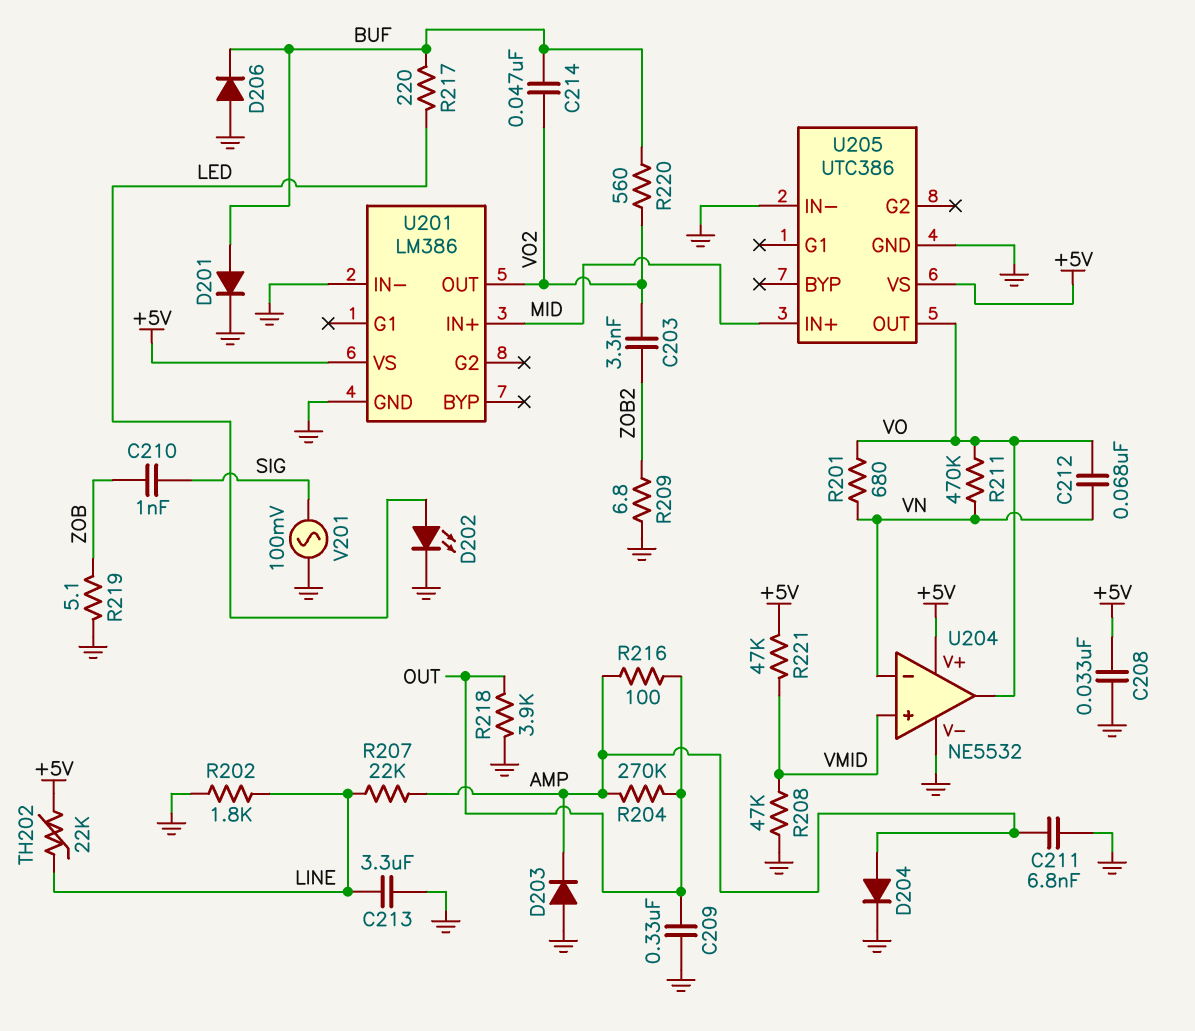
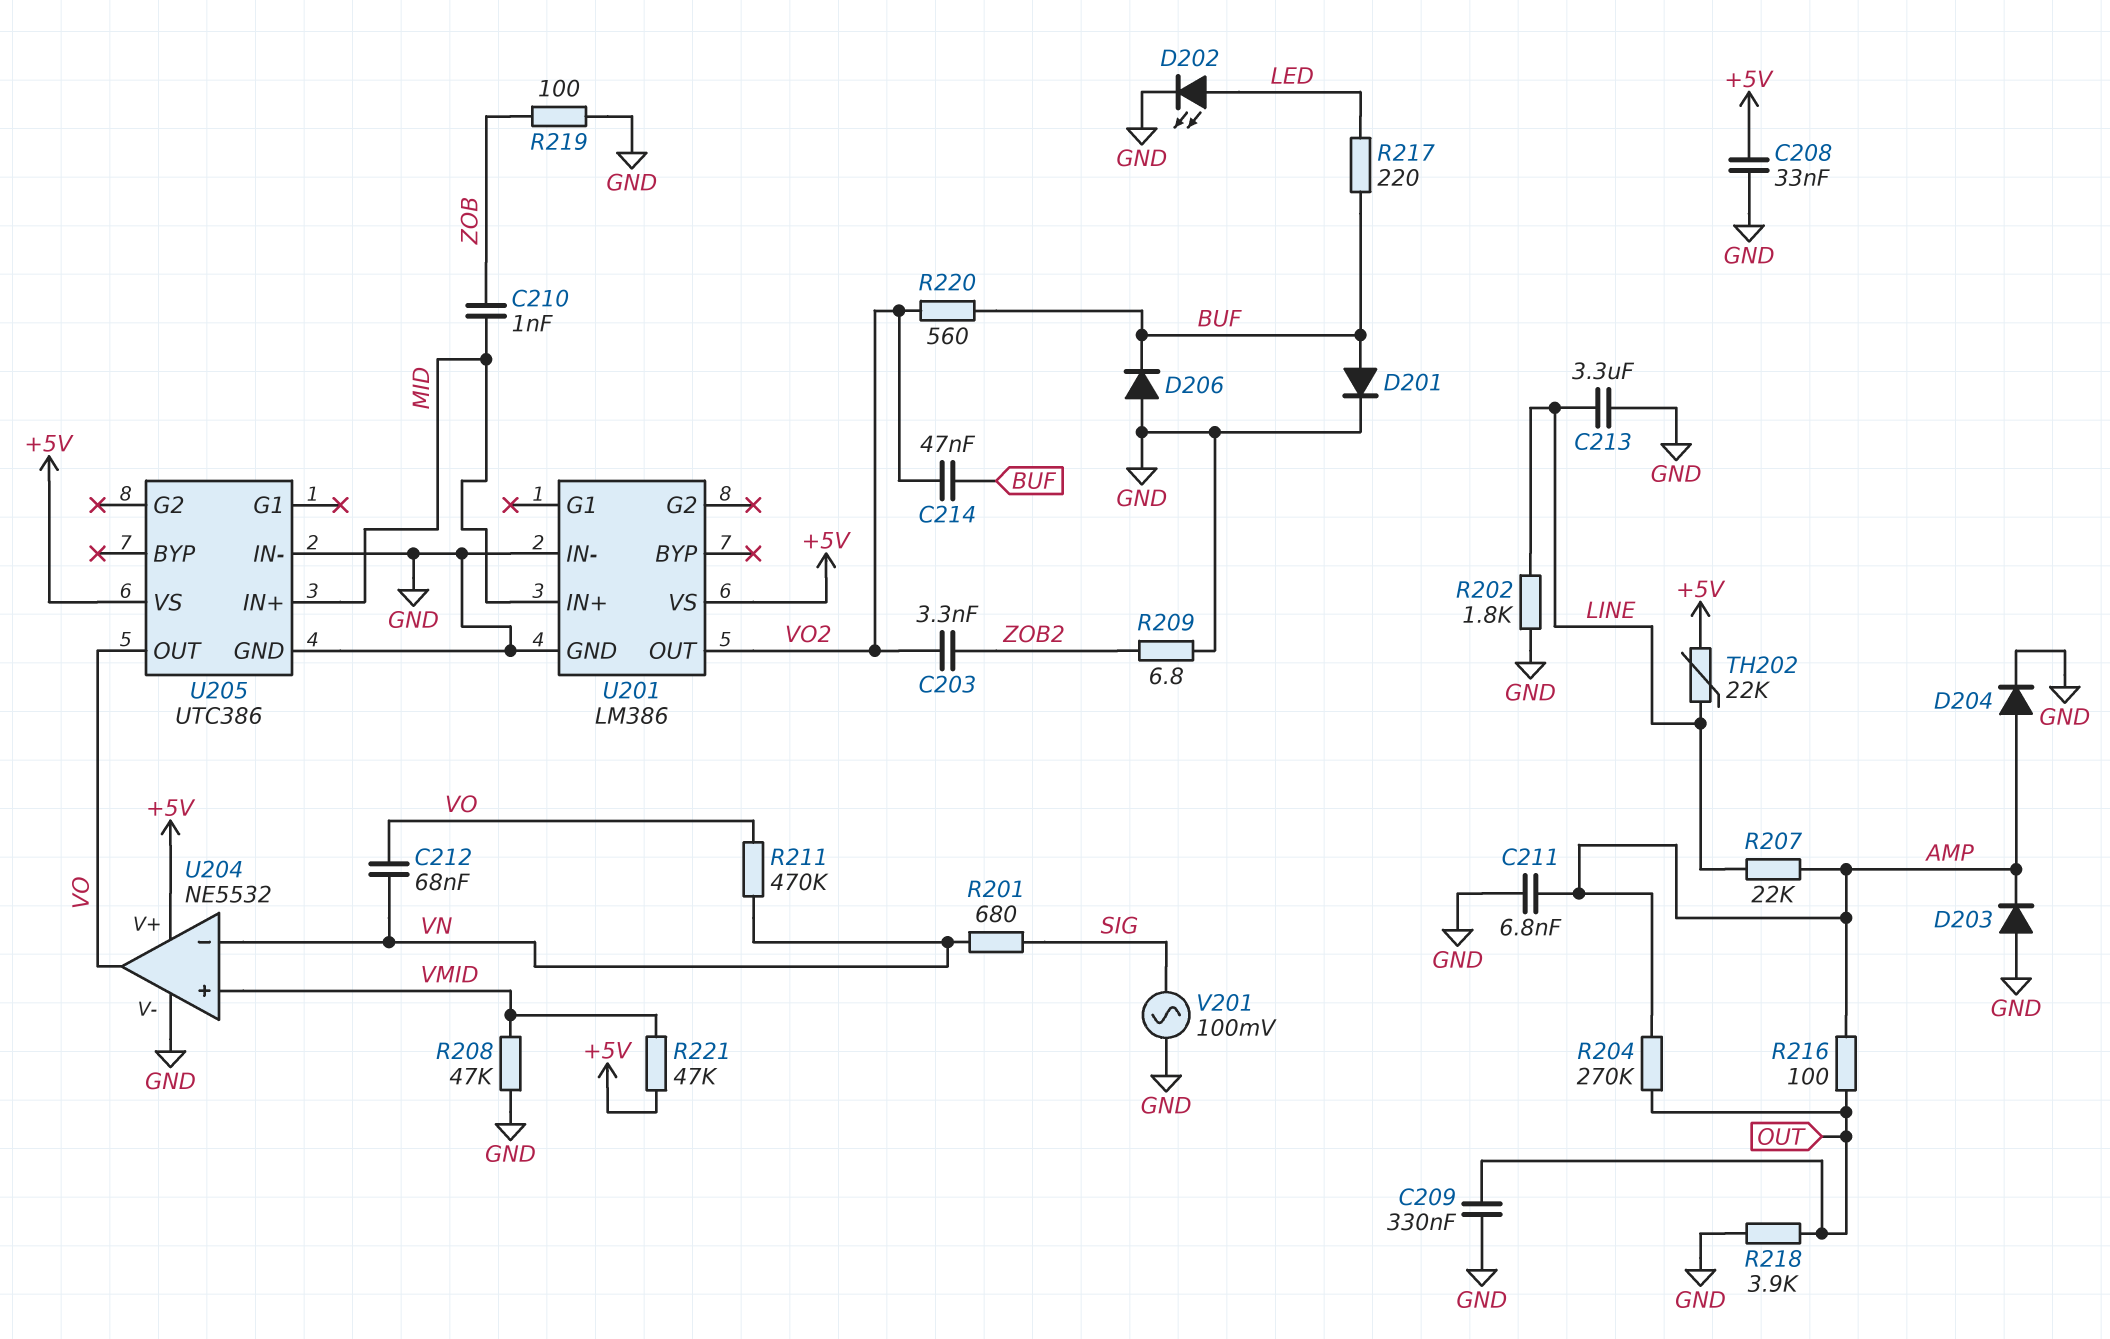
C210: 1nF (SIG, ZOB) -> 1nF (MID, ZOB)
R201: 680 (VN, VO) -> 680 (SIG, VN)
R219: 5.1 (GND, ZOB) -> 100 (GND, ZOB)

